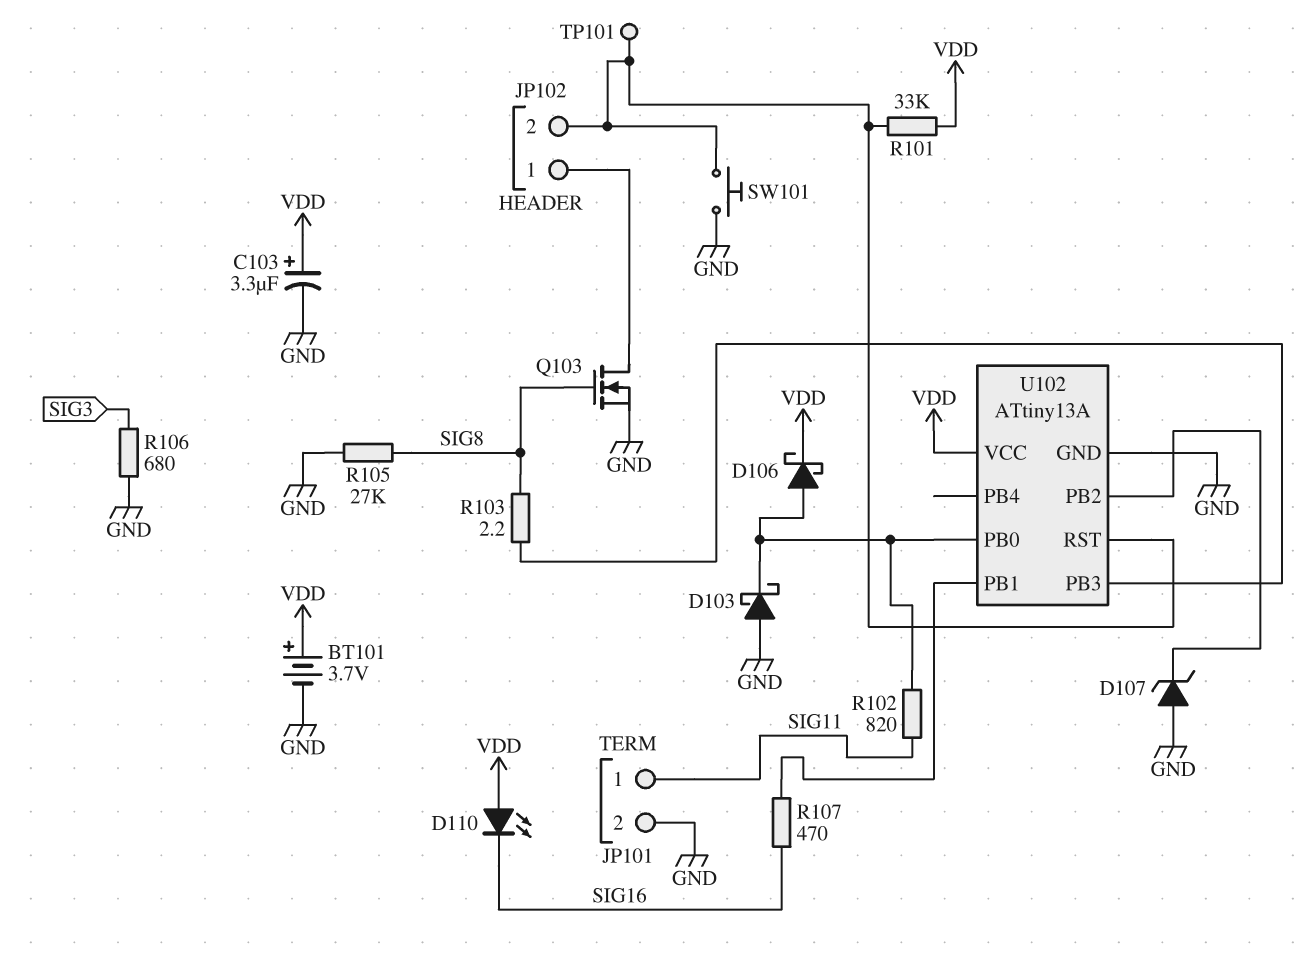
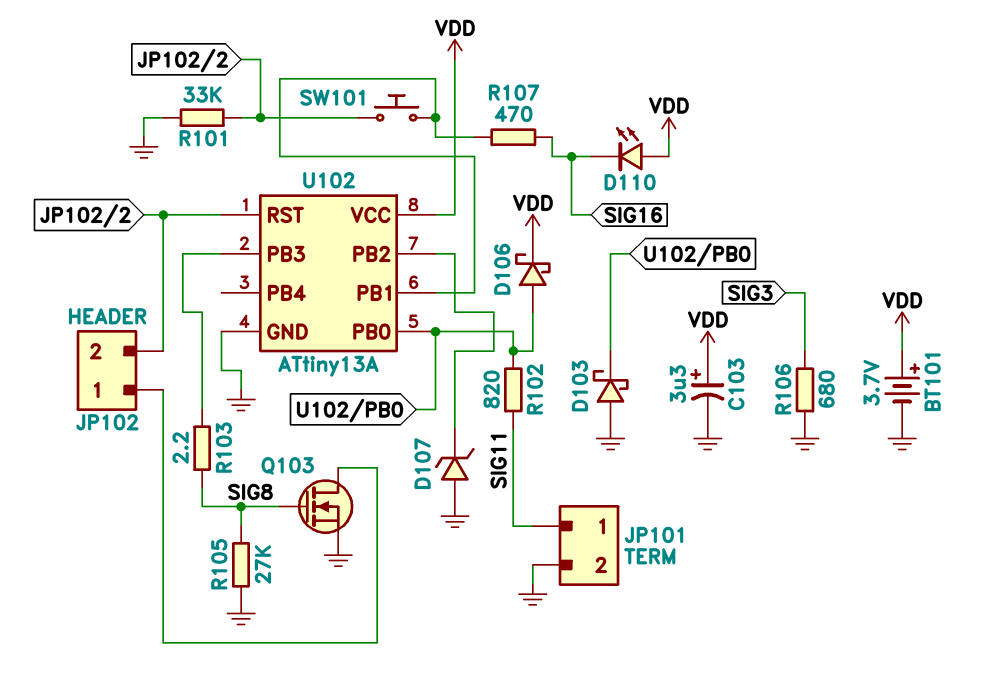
R101: 33k (JP102/2, VDD) -> 33k (GND, JP102/2)
SW101: button (GND, JP102/2) -> button (JP102/2, U102/PB1)
TP101: test point (JP102/2) -> none

